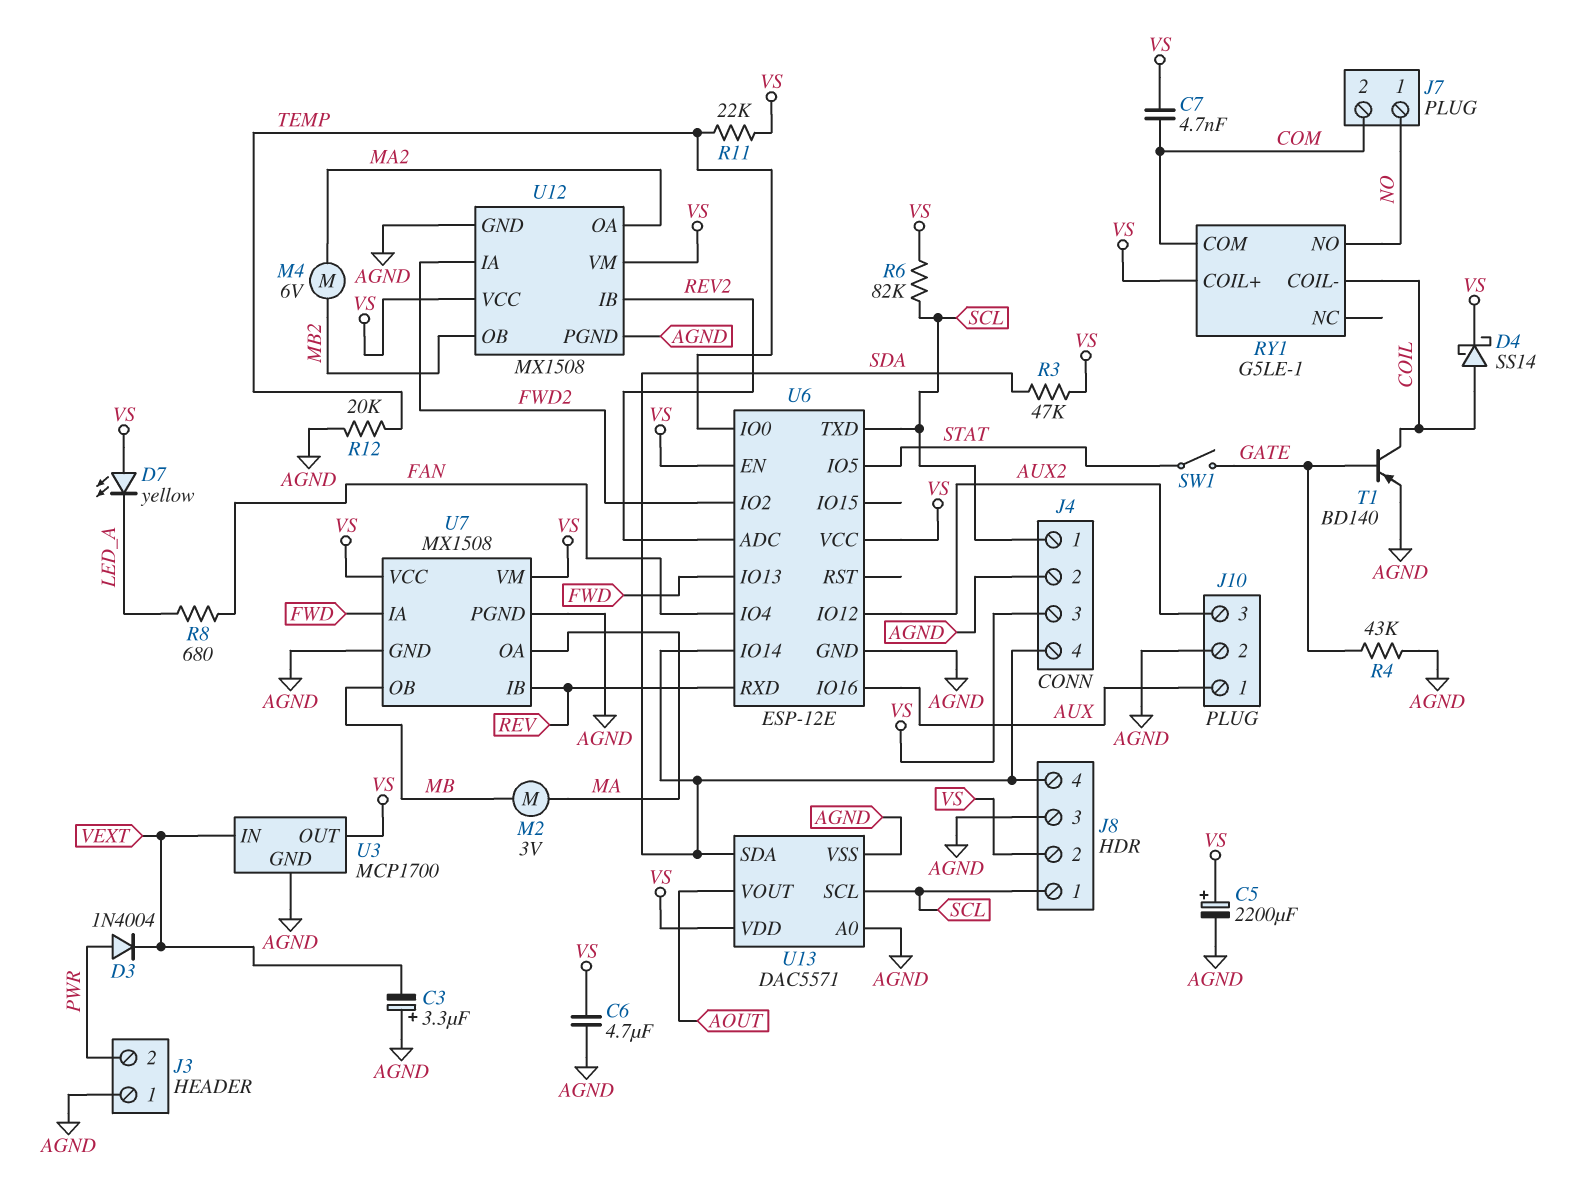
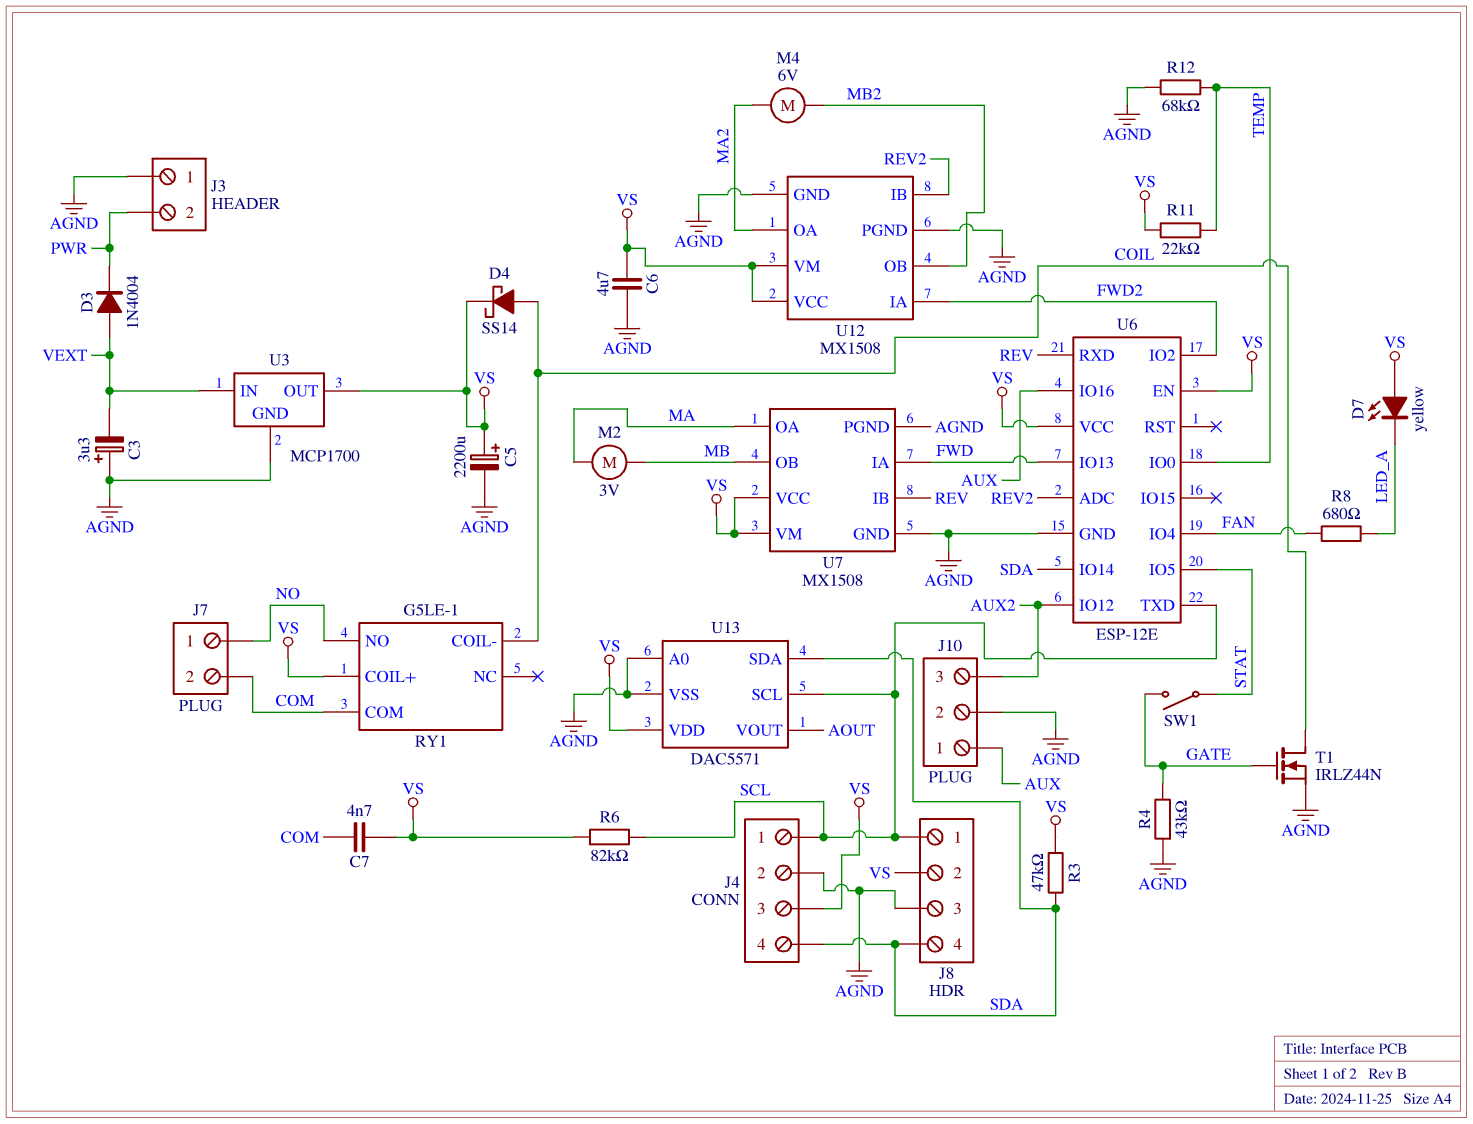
D3: diode 1N4004 (A PWR, K VEXT) -> diode 1N4004 (A VEXT, K PWR)
R12: 20k (AGND, TEMP) -> 68k (AGND, TEMP)
T1: PNP BD140 (B GATE, C COIL, E AGND) -> NMOS IRLZ44N (G GATE, D COIL, S AGND)

